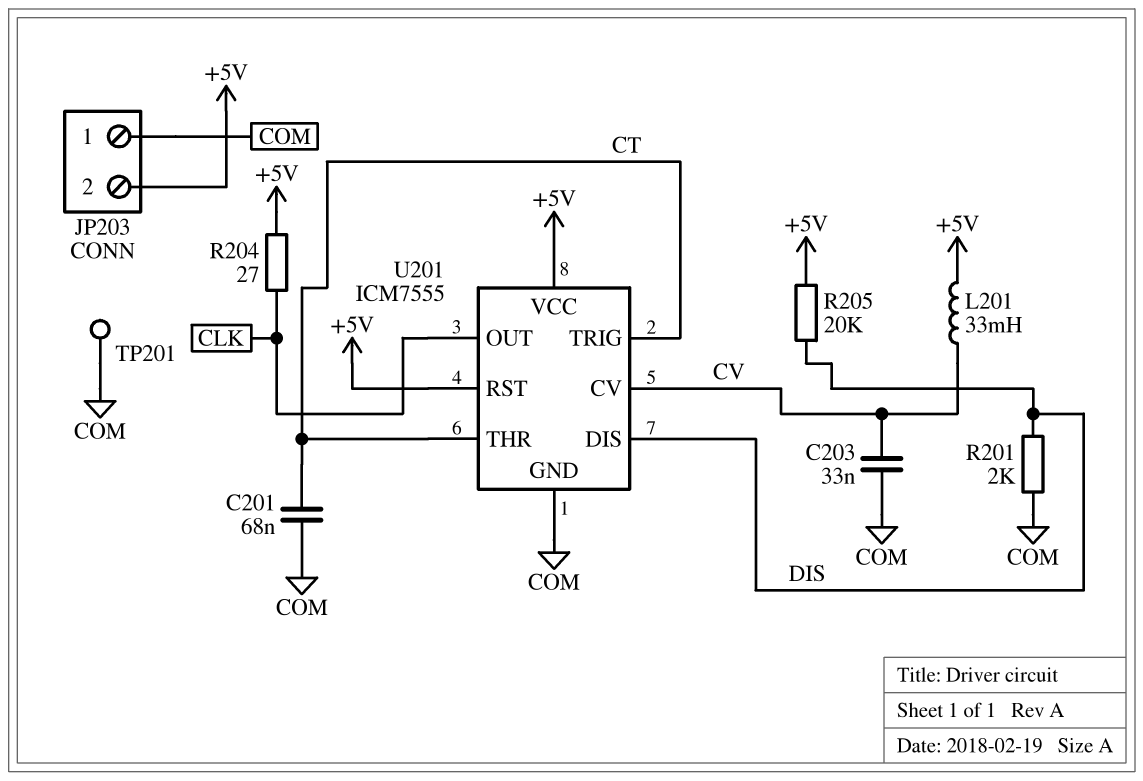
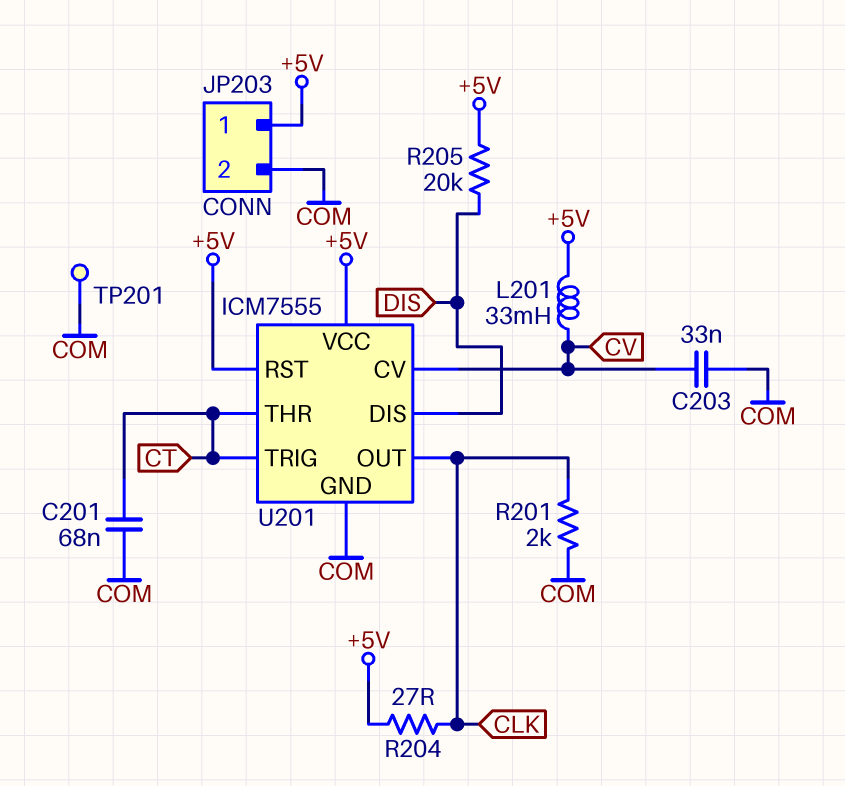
JP203 pin 1: COM -> +5V
JP203 pin 2: +5V -> COM
R201: 2k (COM, DIS) -> 2k (CLK, COM)

